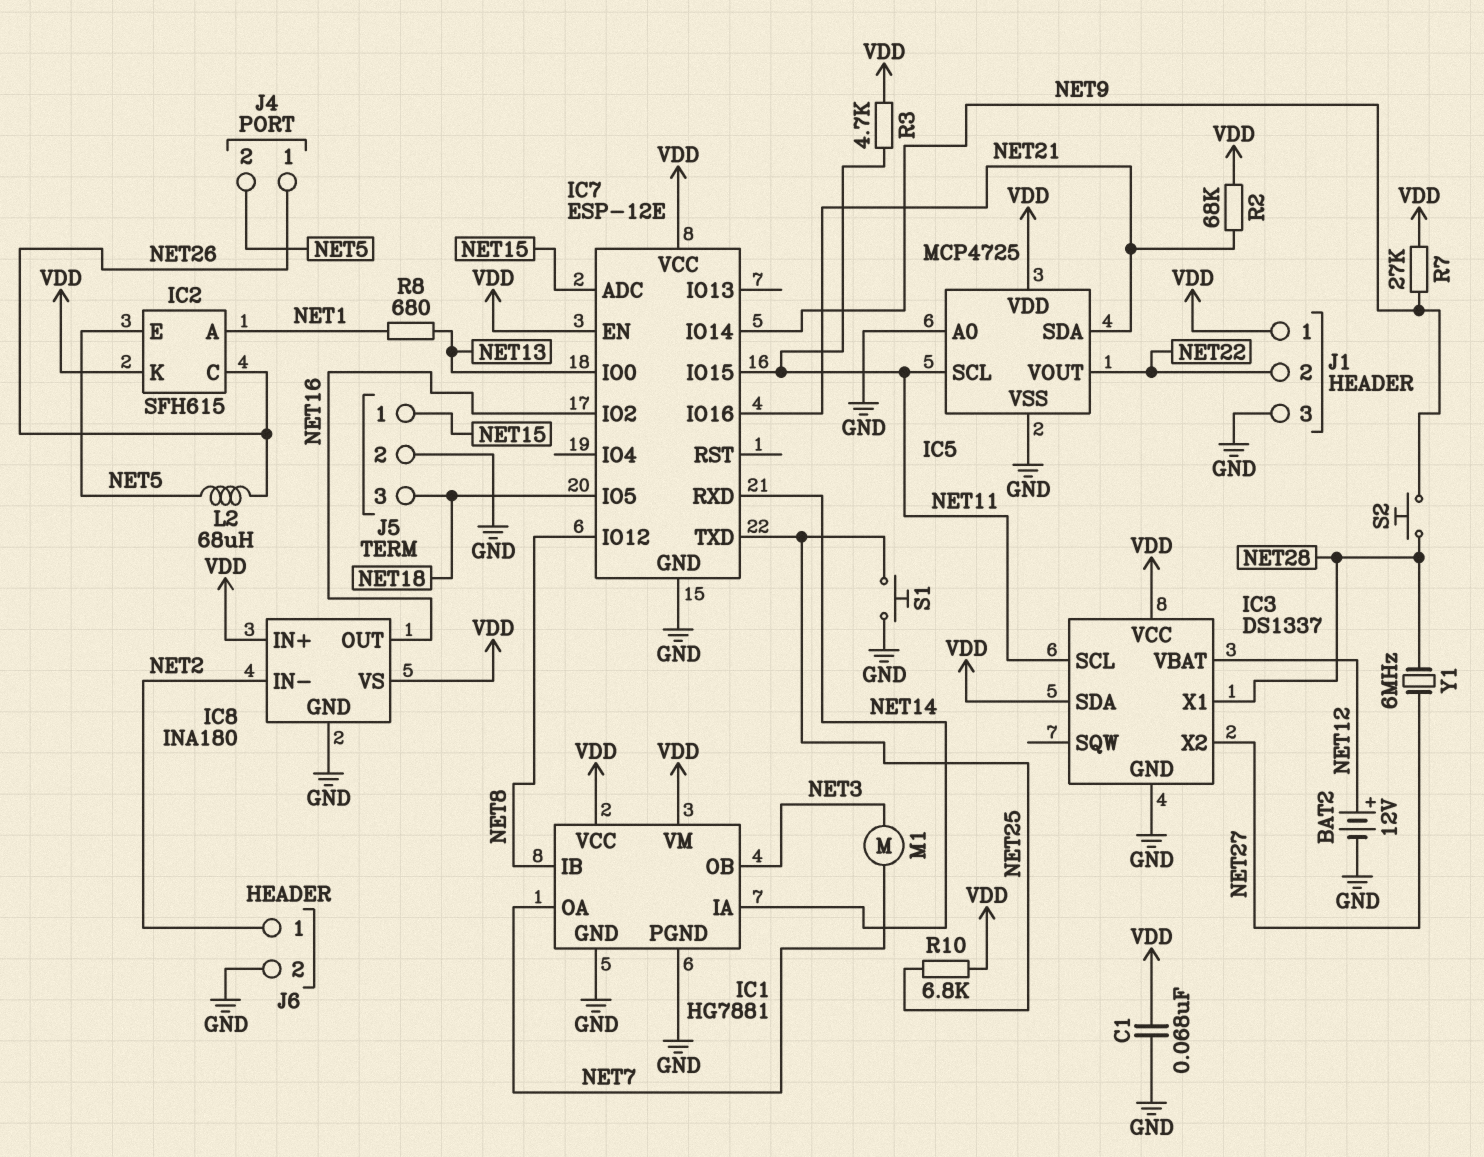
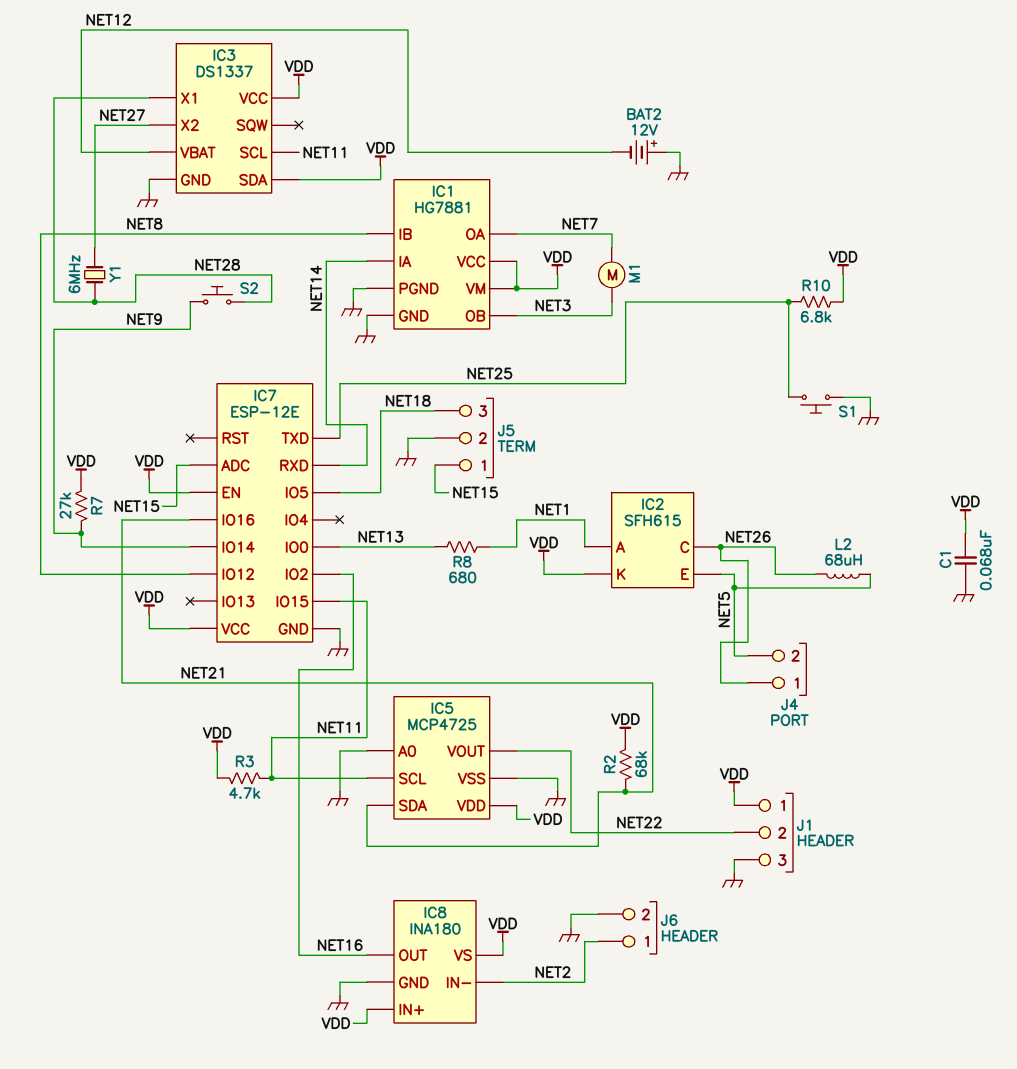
BAT2: 12V (plus NET12, minus GND) -> 12V (plus GND, minus NET12)

